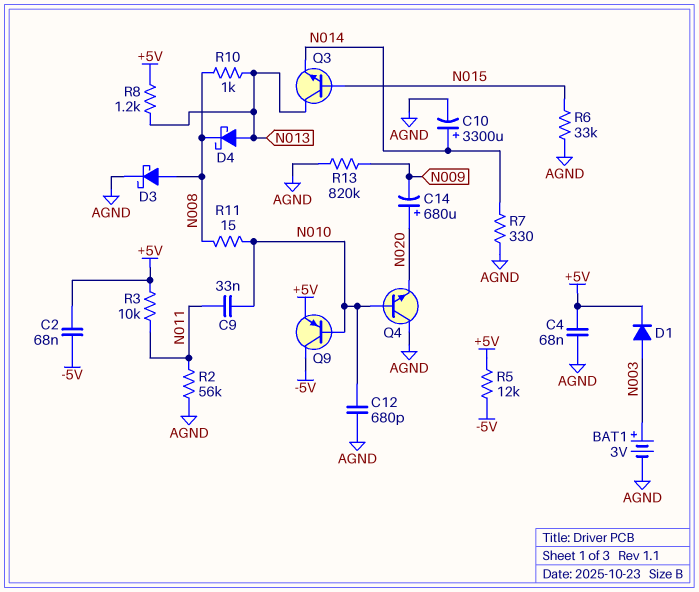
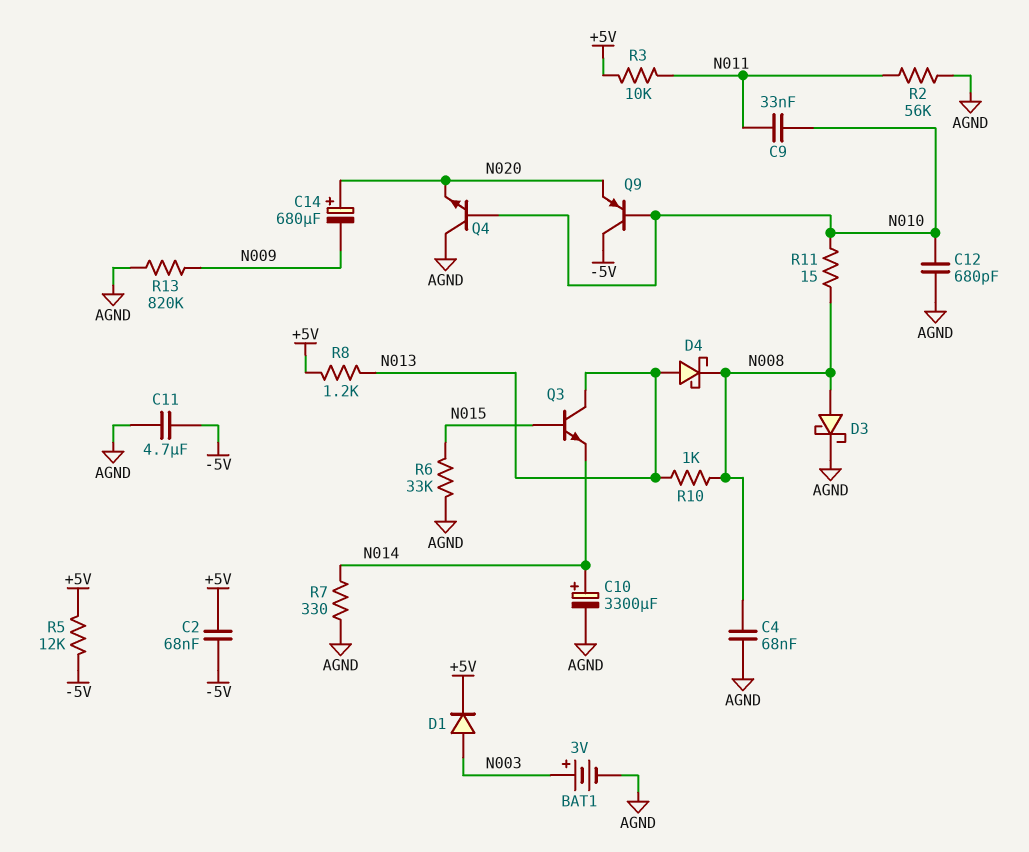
C4: 68nF (+5V, AGND) -> 68nF (AGND, N008)
C11: none -> 4.7uF (-5V, AGND)
Q9: PNP (B N010, C -5V, E +5V) -> PNP (B N010, C -5V, E N020)

